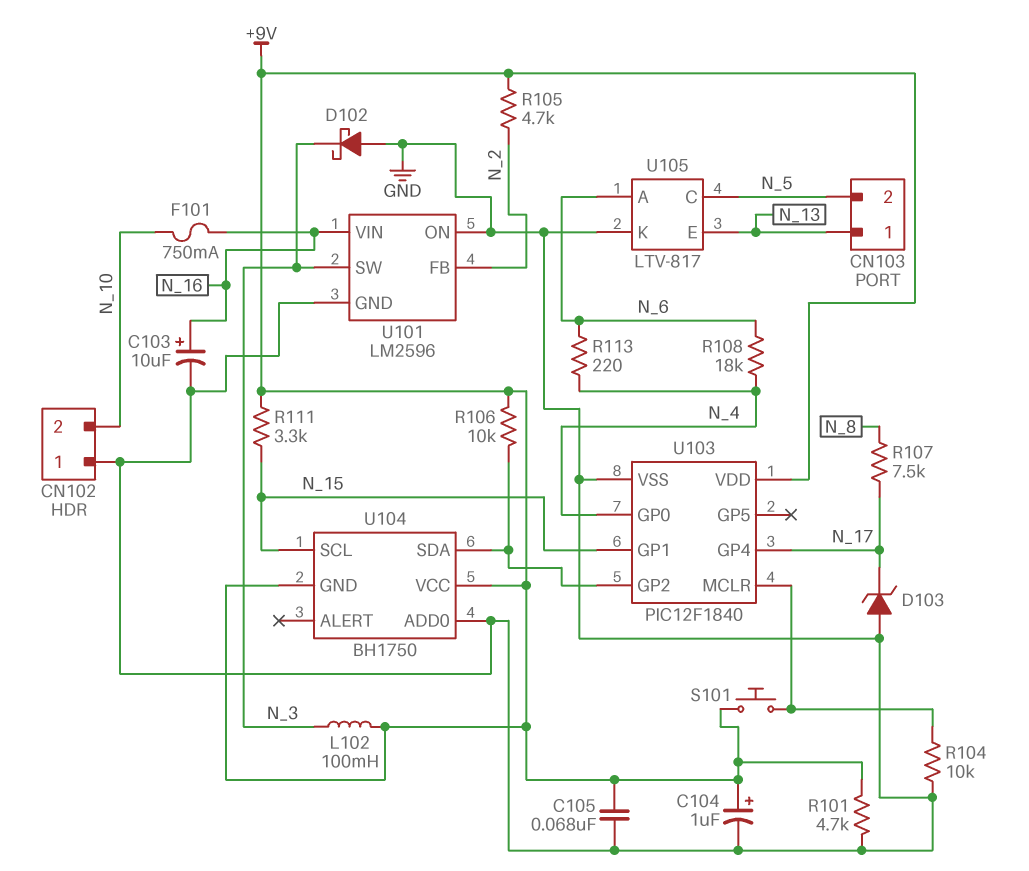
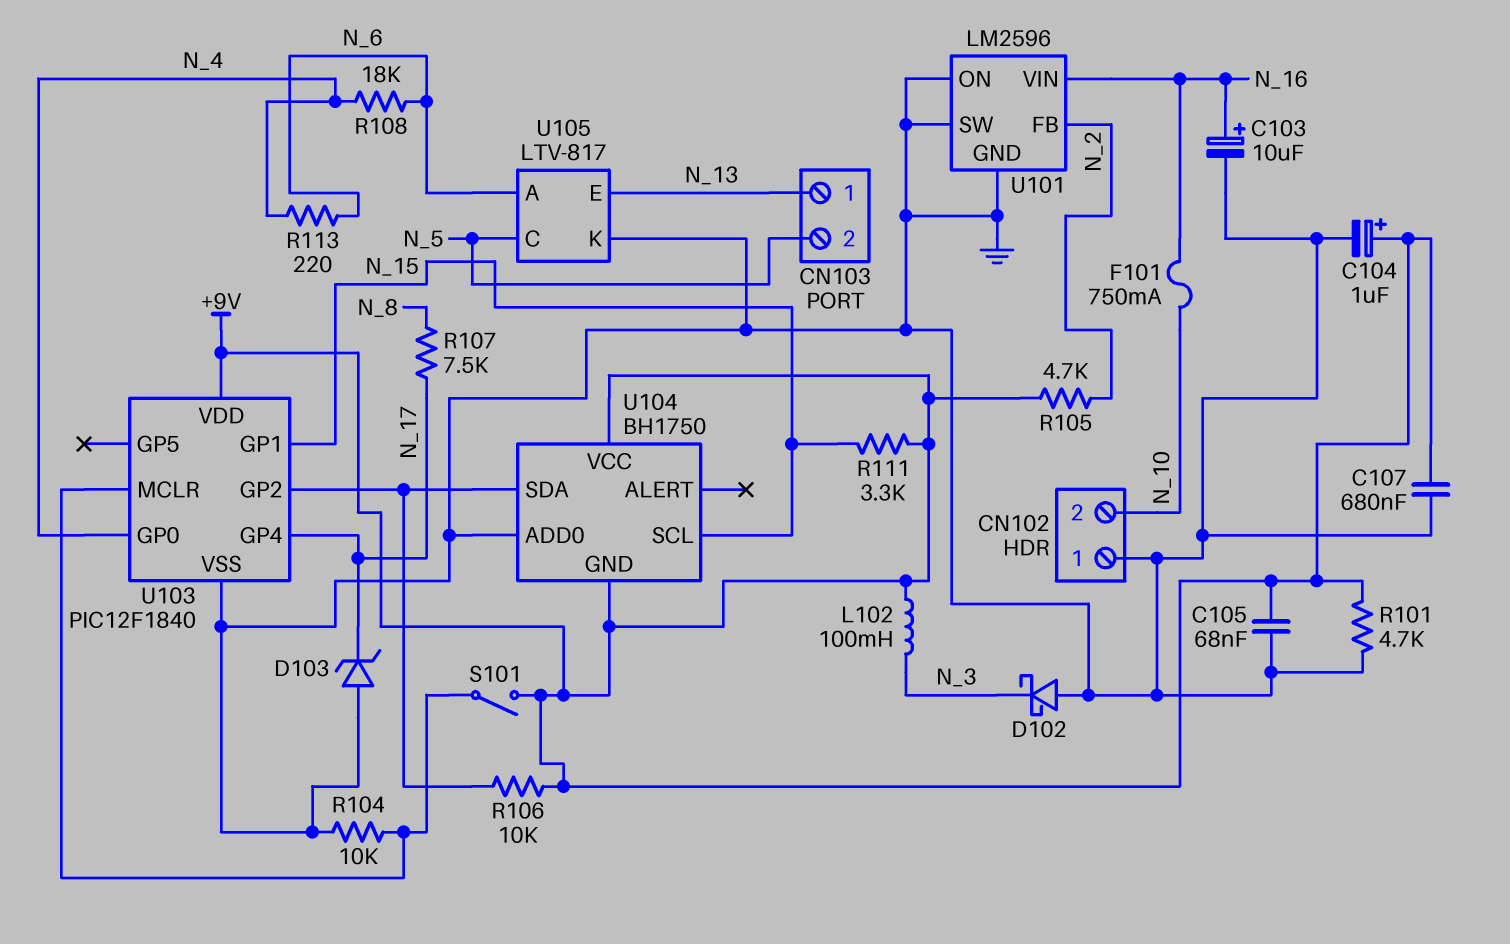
C107: none -> 680nF (+9V, GND)
S101: button (+9V, U103/MCLR) -> switch (+9V, U103/MCLR)
U101 pin SW: N_3 -> GND

